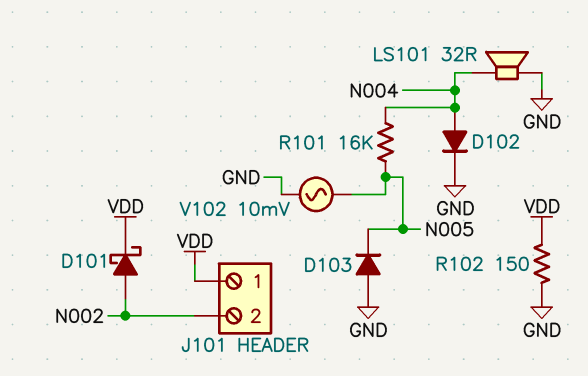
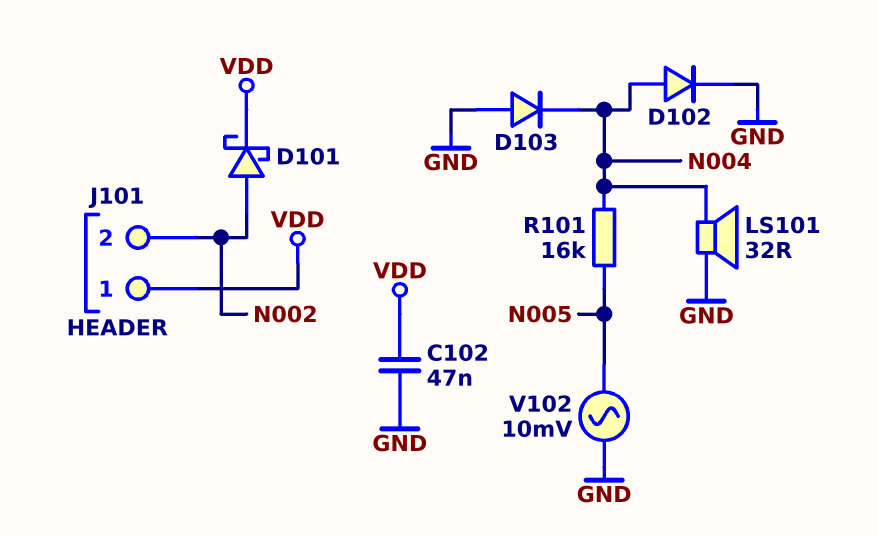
C102: none -> 47nF (GND, VDD)
D103: diode (A GND, K N005) -> diode (A GND, K N004)
R102: 150 (GND, VDD) -> none

